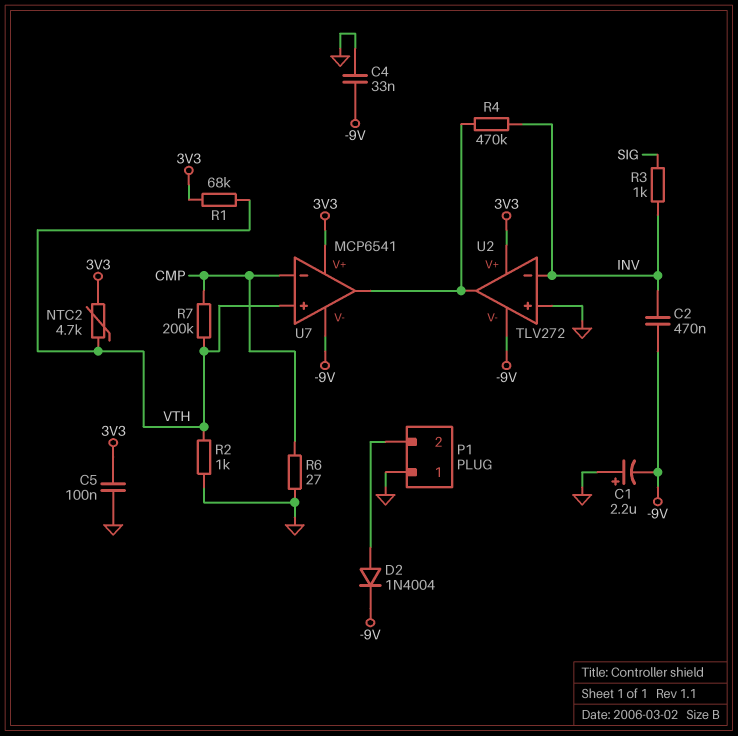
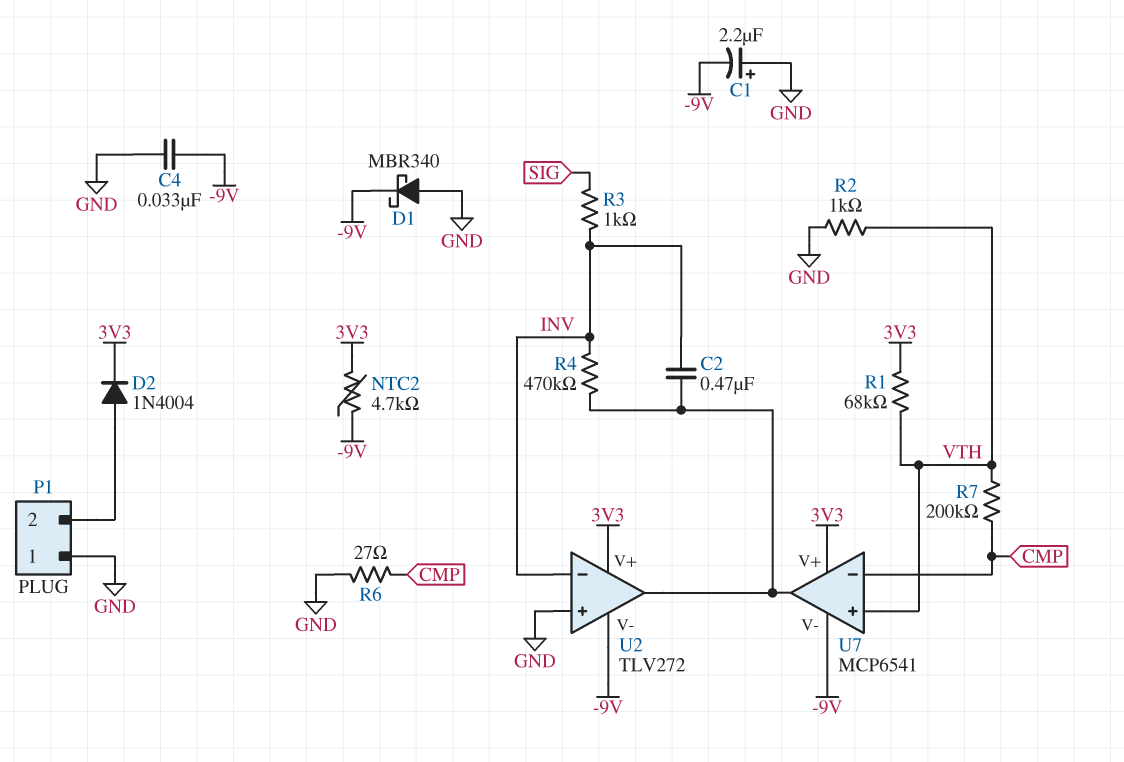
C2: 470nF (-9V, INV) -> 470nF (INV, U2/out)
C5: 100nF (3V3, GND) -> none
D1: none -> schottky MBR340 (A GND, K -9V)
D2: diode 1N4004 (A P1/2, K -9V) -> diode 1N4004 (A P1/2, K 3V3)
NTC2: 4.7k (3V3, VTH) -> 4.7k (-9V, 3V3)

